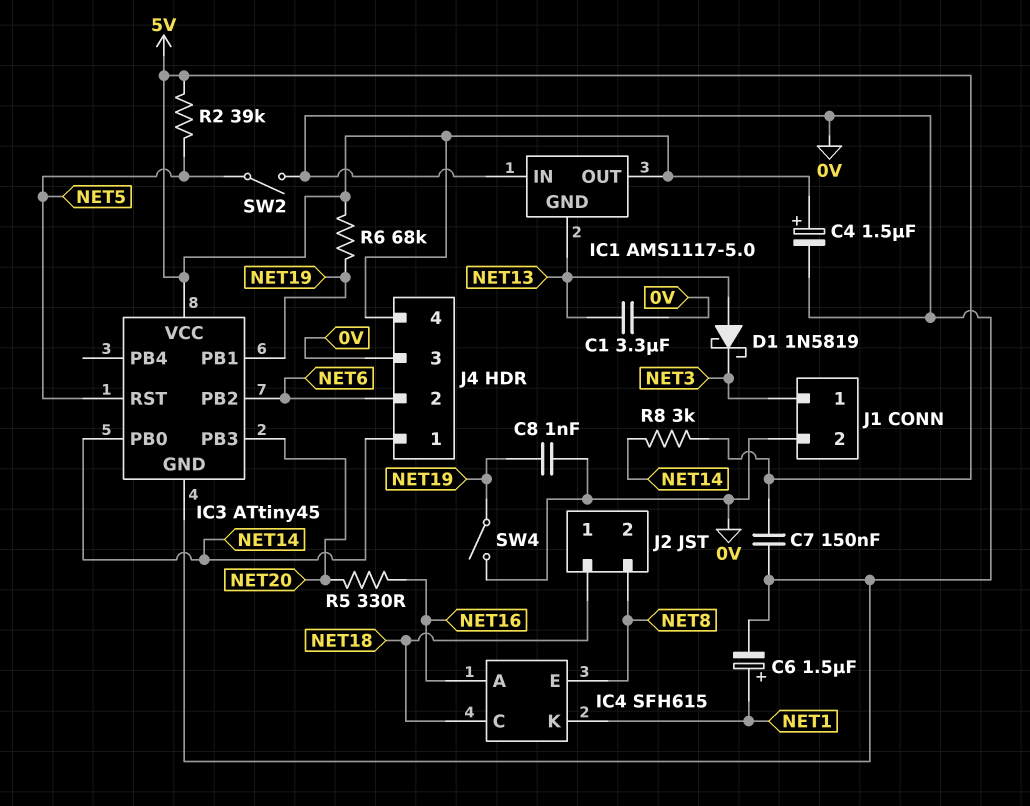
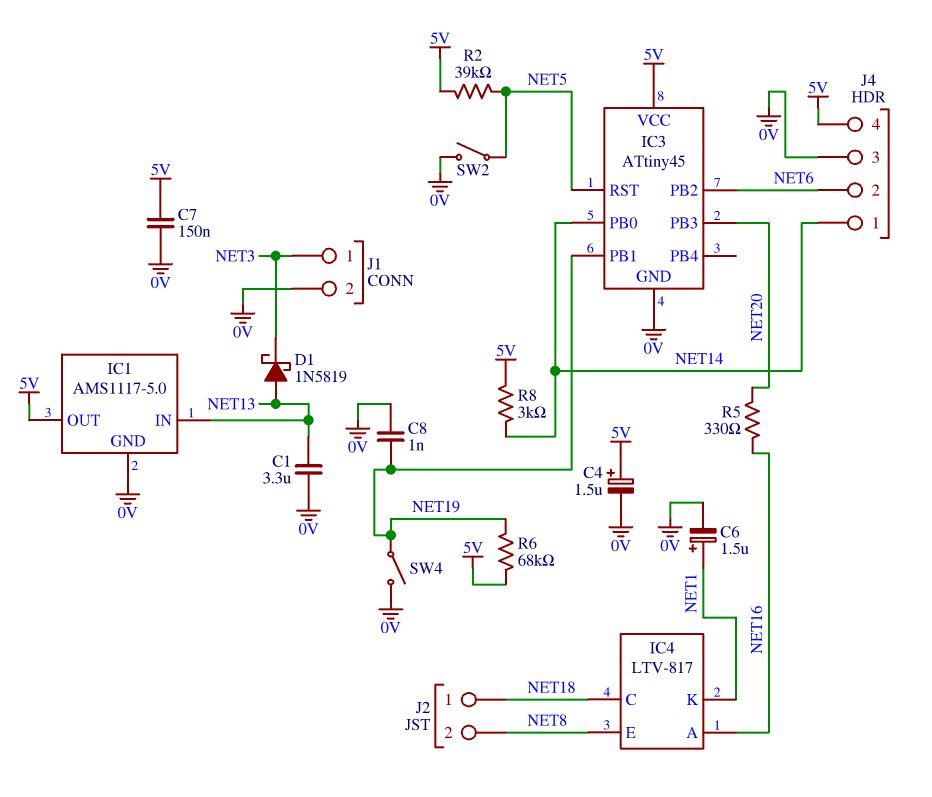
IC1 pin GND: NET13 -> 0V
IC1 pin IN: 0V -> NET13
IC4: SFH615 -> LTV-817

